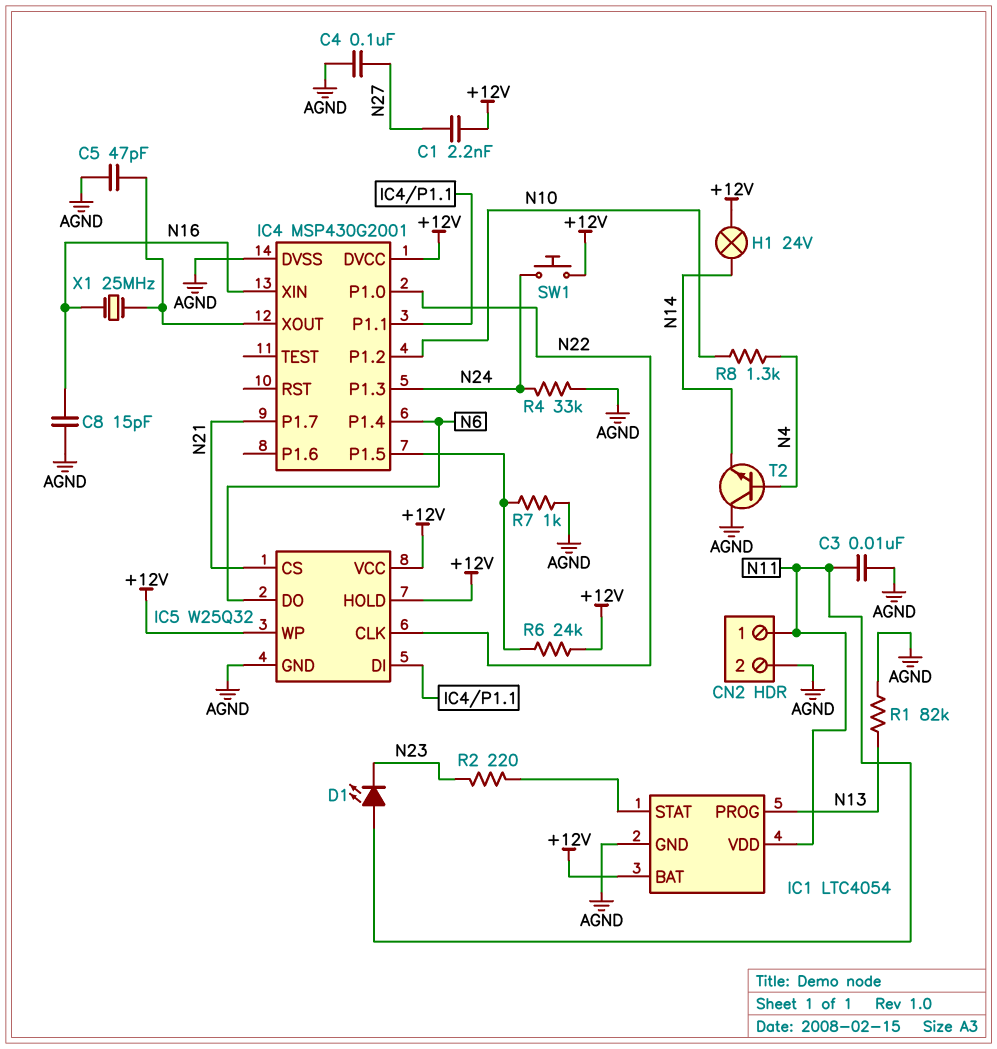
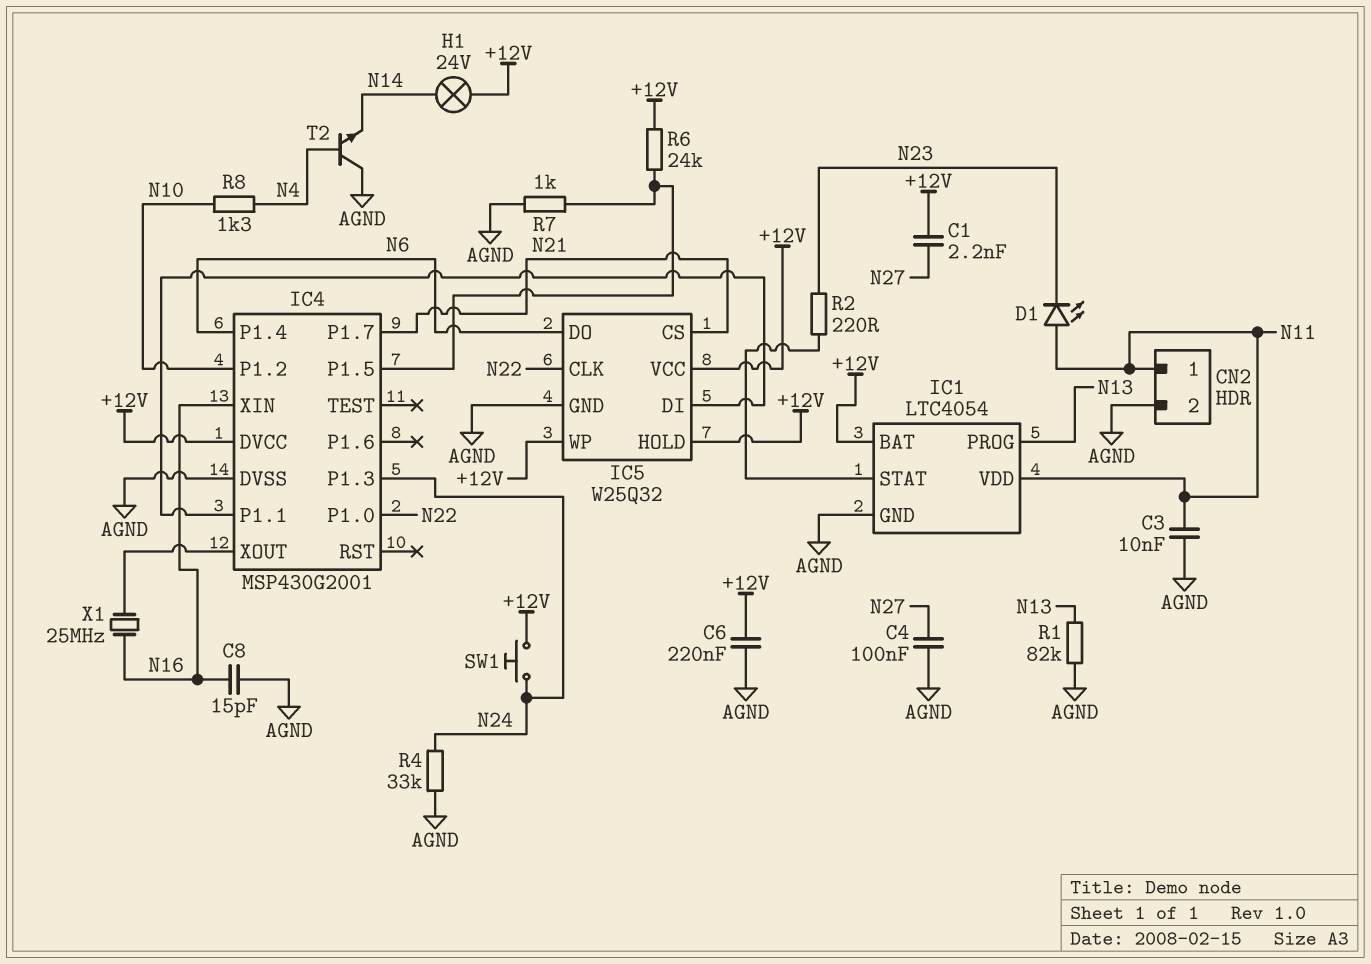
C5: 47pF (AGND, IC4/XOUT) -> none
C6: none -> 220nF (+12V, AGND)

